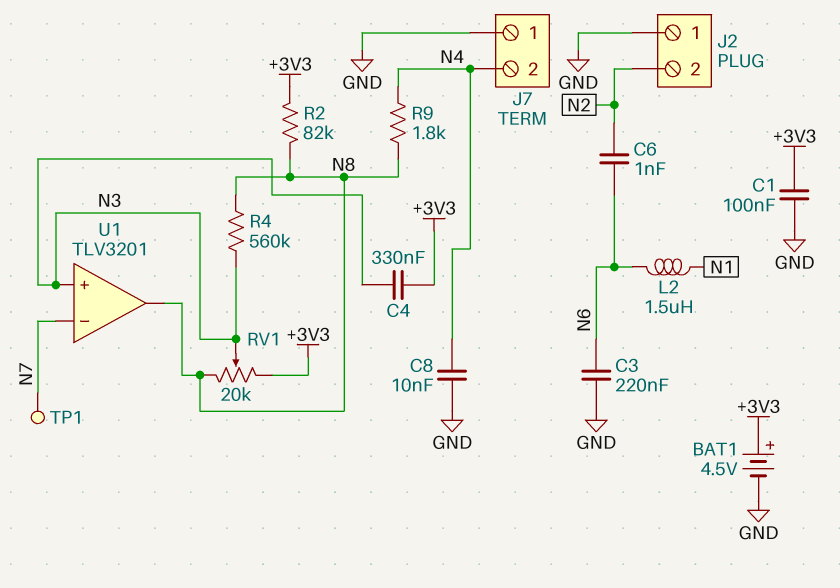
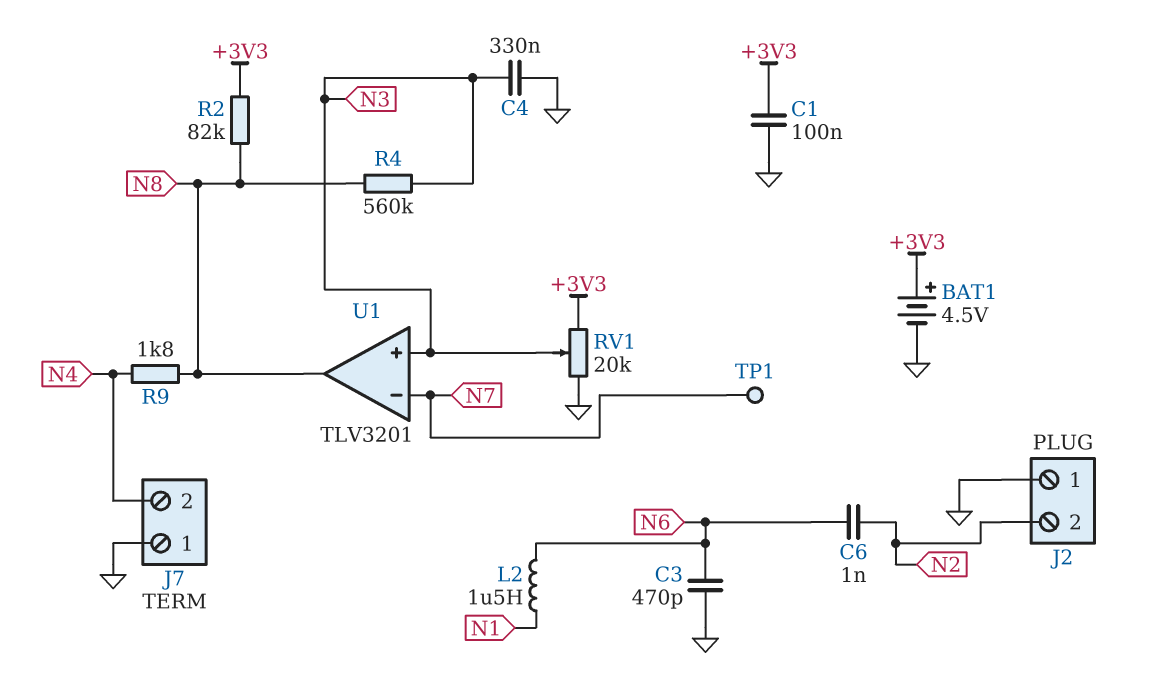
C3: 220nF (GND, N6) -> 470pF (GND, N6)
C4: 330nF (+3V3, N3) -> 330nF (GND, N3)
C8: 10nF (GND, N4) -> none
RV1: 20k (+3V3, N8, wiper N3) -> 20k (+3V3, GND, wiper N3)

